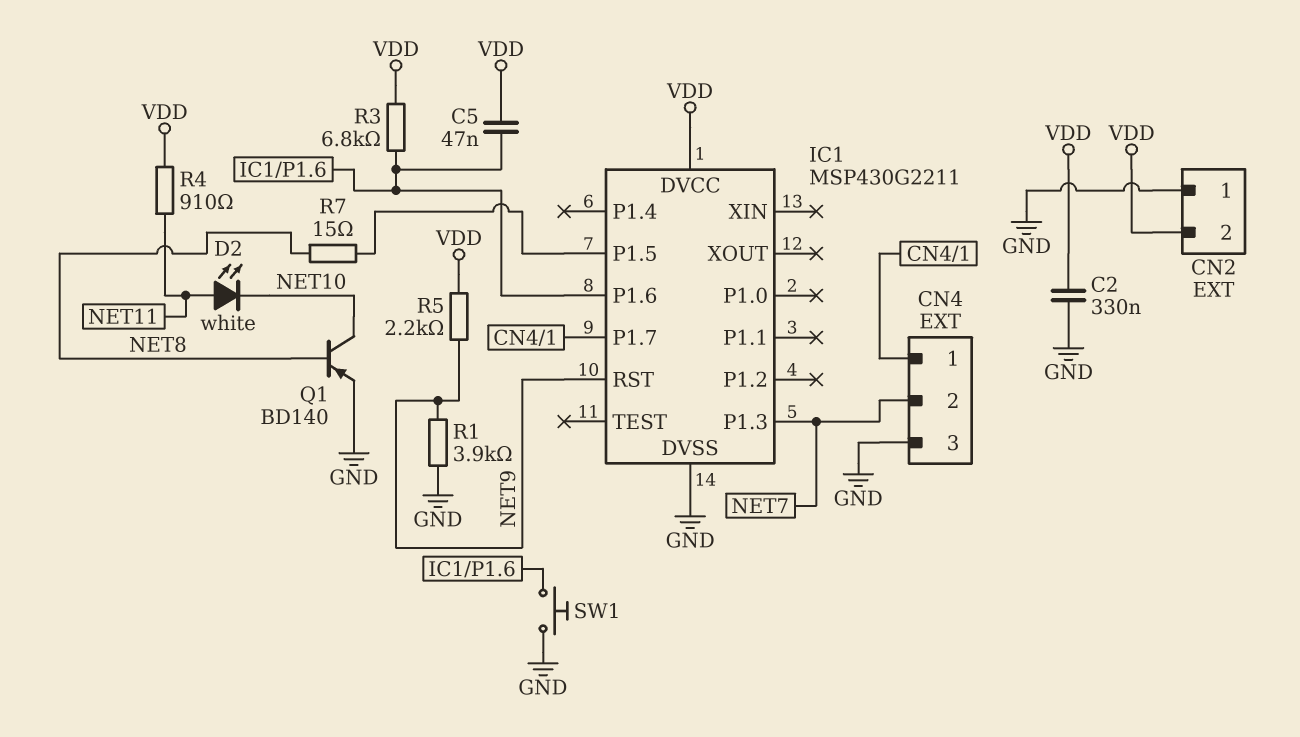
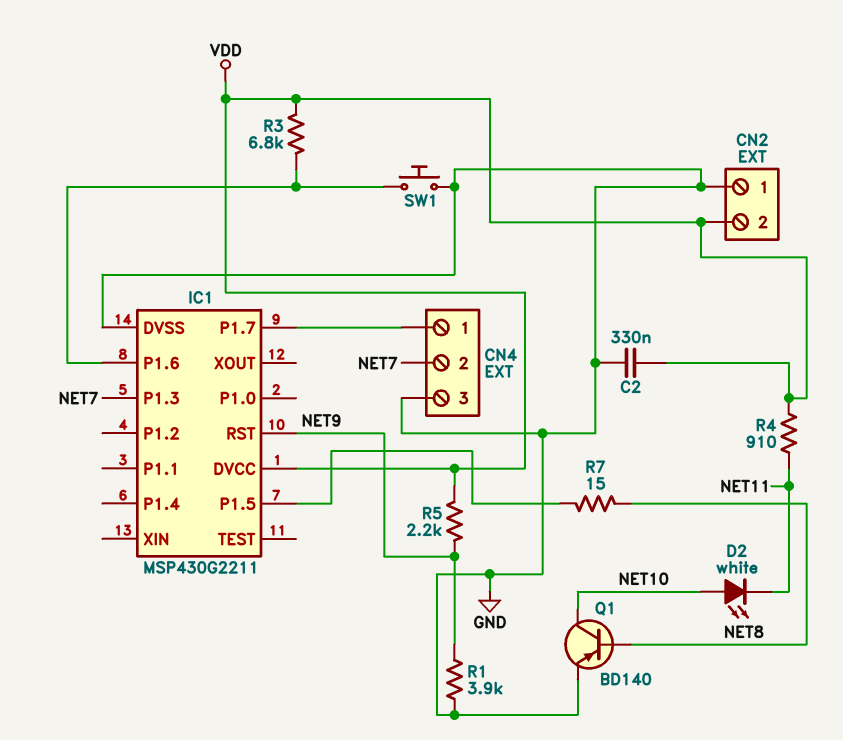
C5: 47nF (IC1/P1.6, VDD) -> none
D2: LED white (A NET11, K NET10) -> LED white (A NET10, K NET11)

